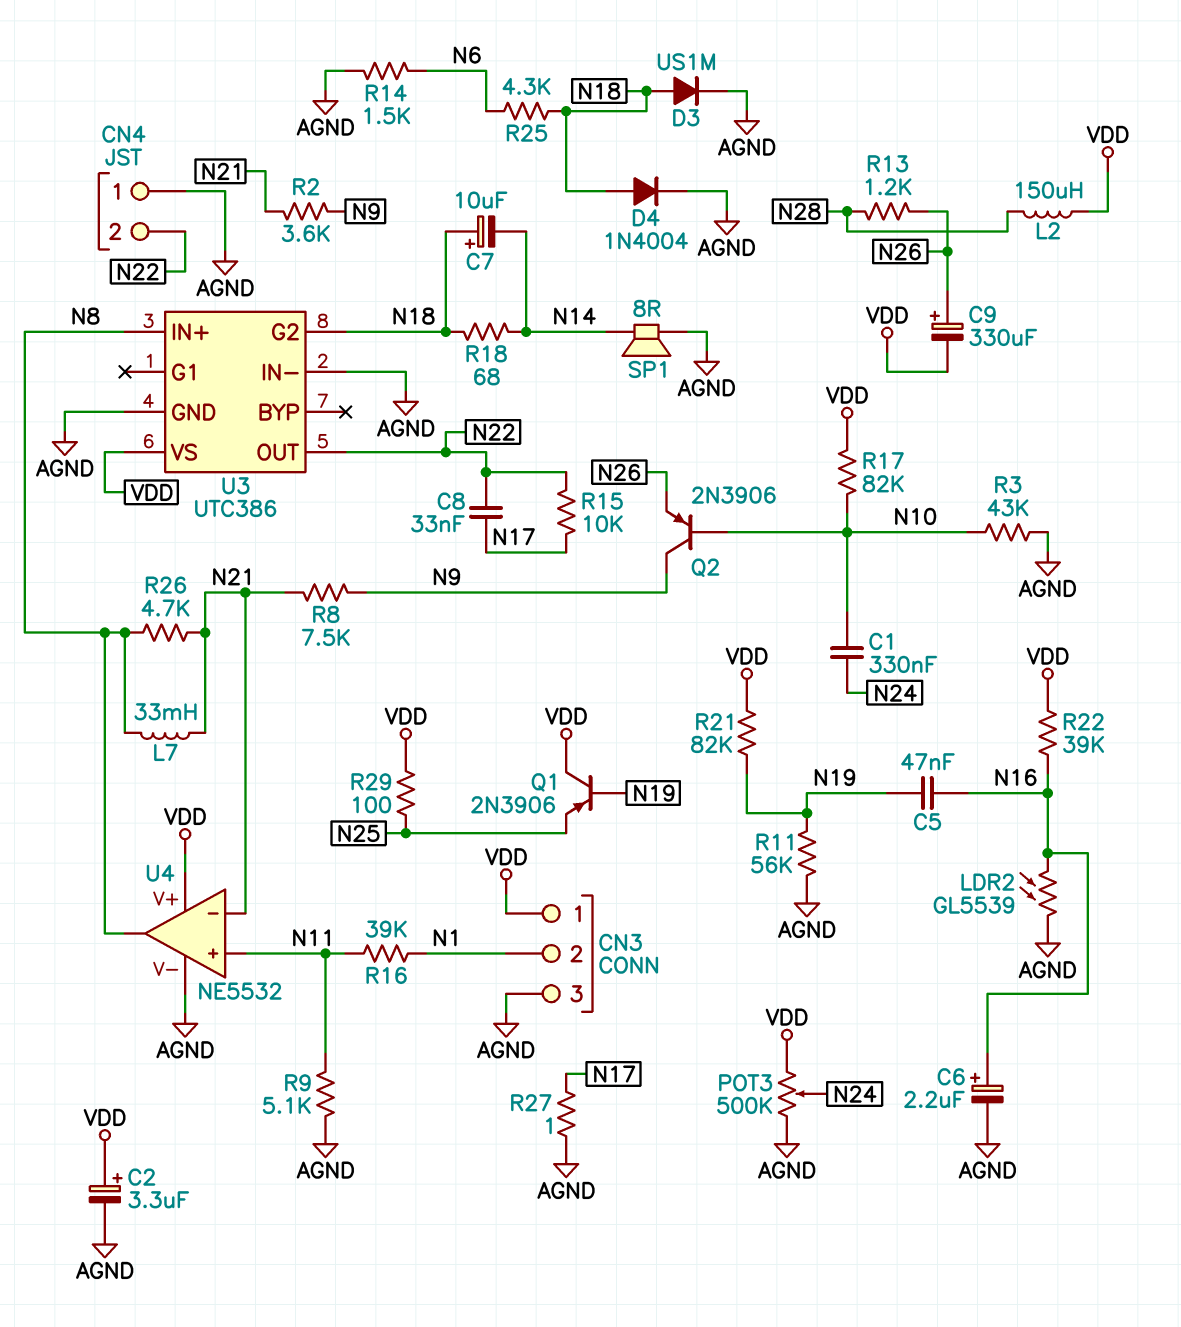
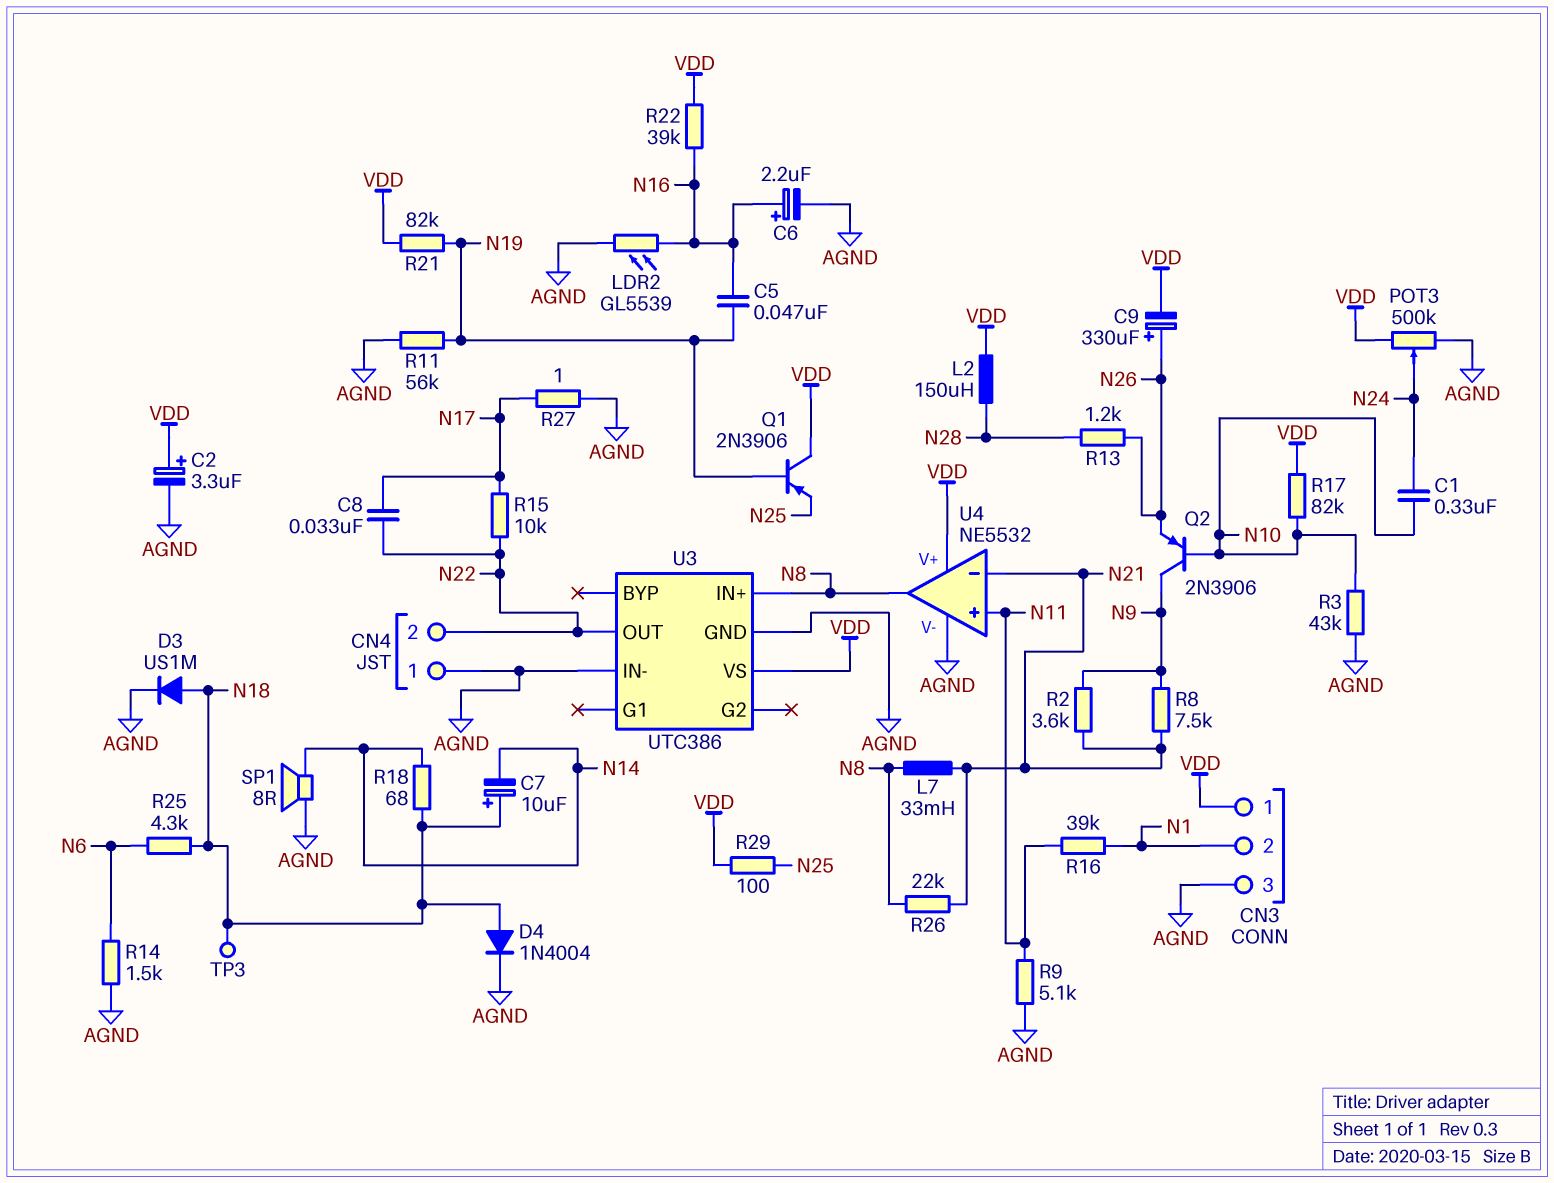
R26: 4.7k (N8, N21) -> 22k (N8, N21)
TP3: none -> test point (N18)
U3 pin G2: N18 -> none

